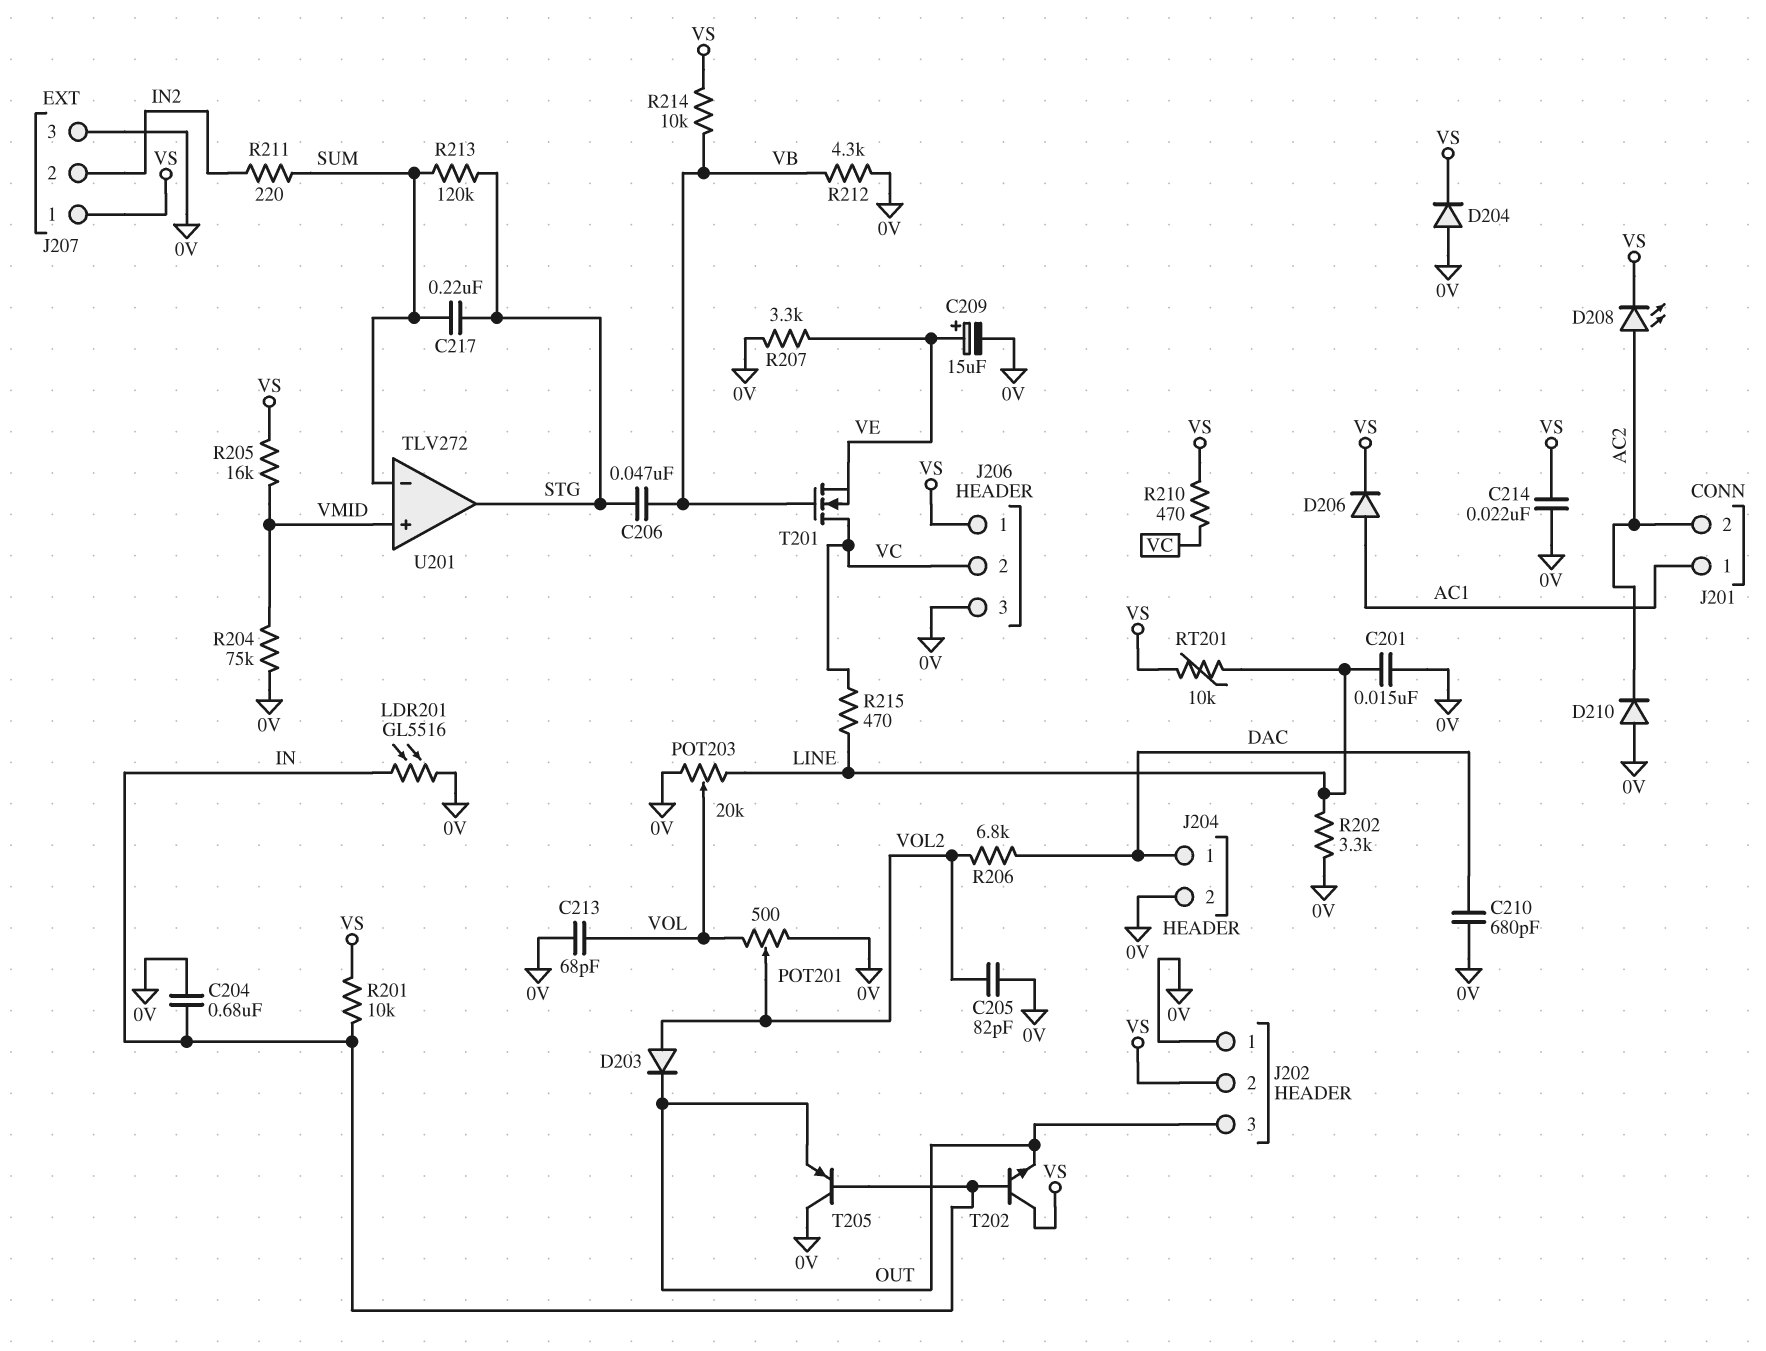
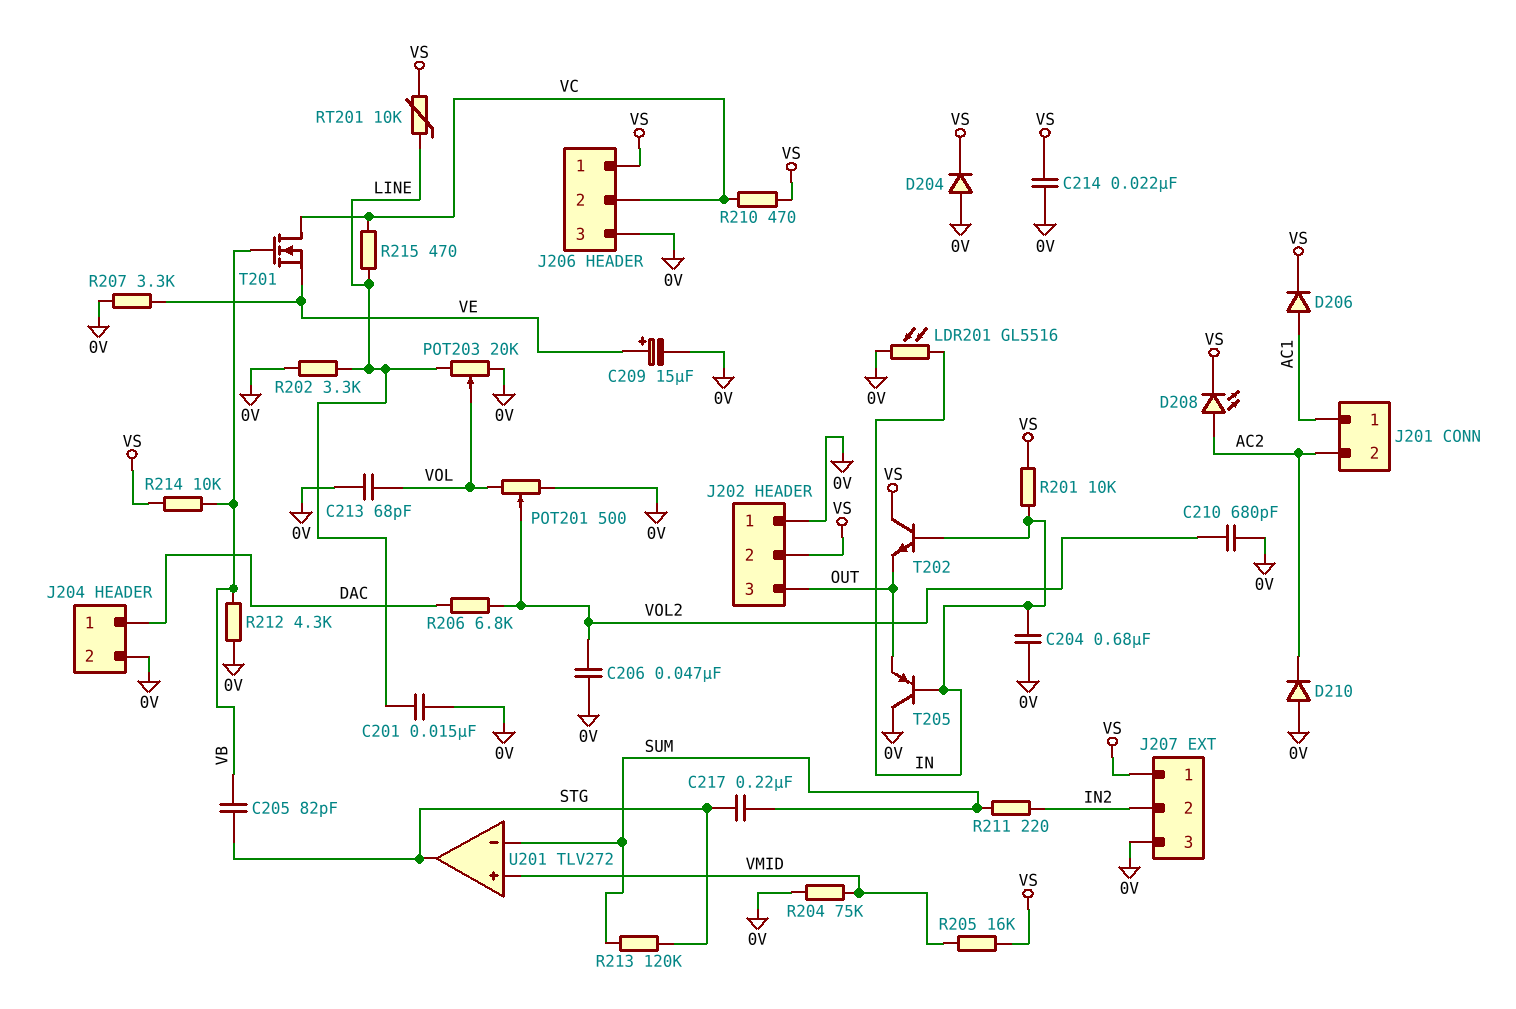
C205: 82pF (0V, VOL2) -> 82pF (STG, VB)
C206: 47nF (STG, VB) -> 47nF (0V, VOL2)
C210: 680pF (0V, DAC) -> 680pF (0V, VOL2)
D203: diode (A VOL2, K OUT) -> none

